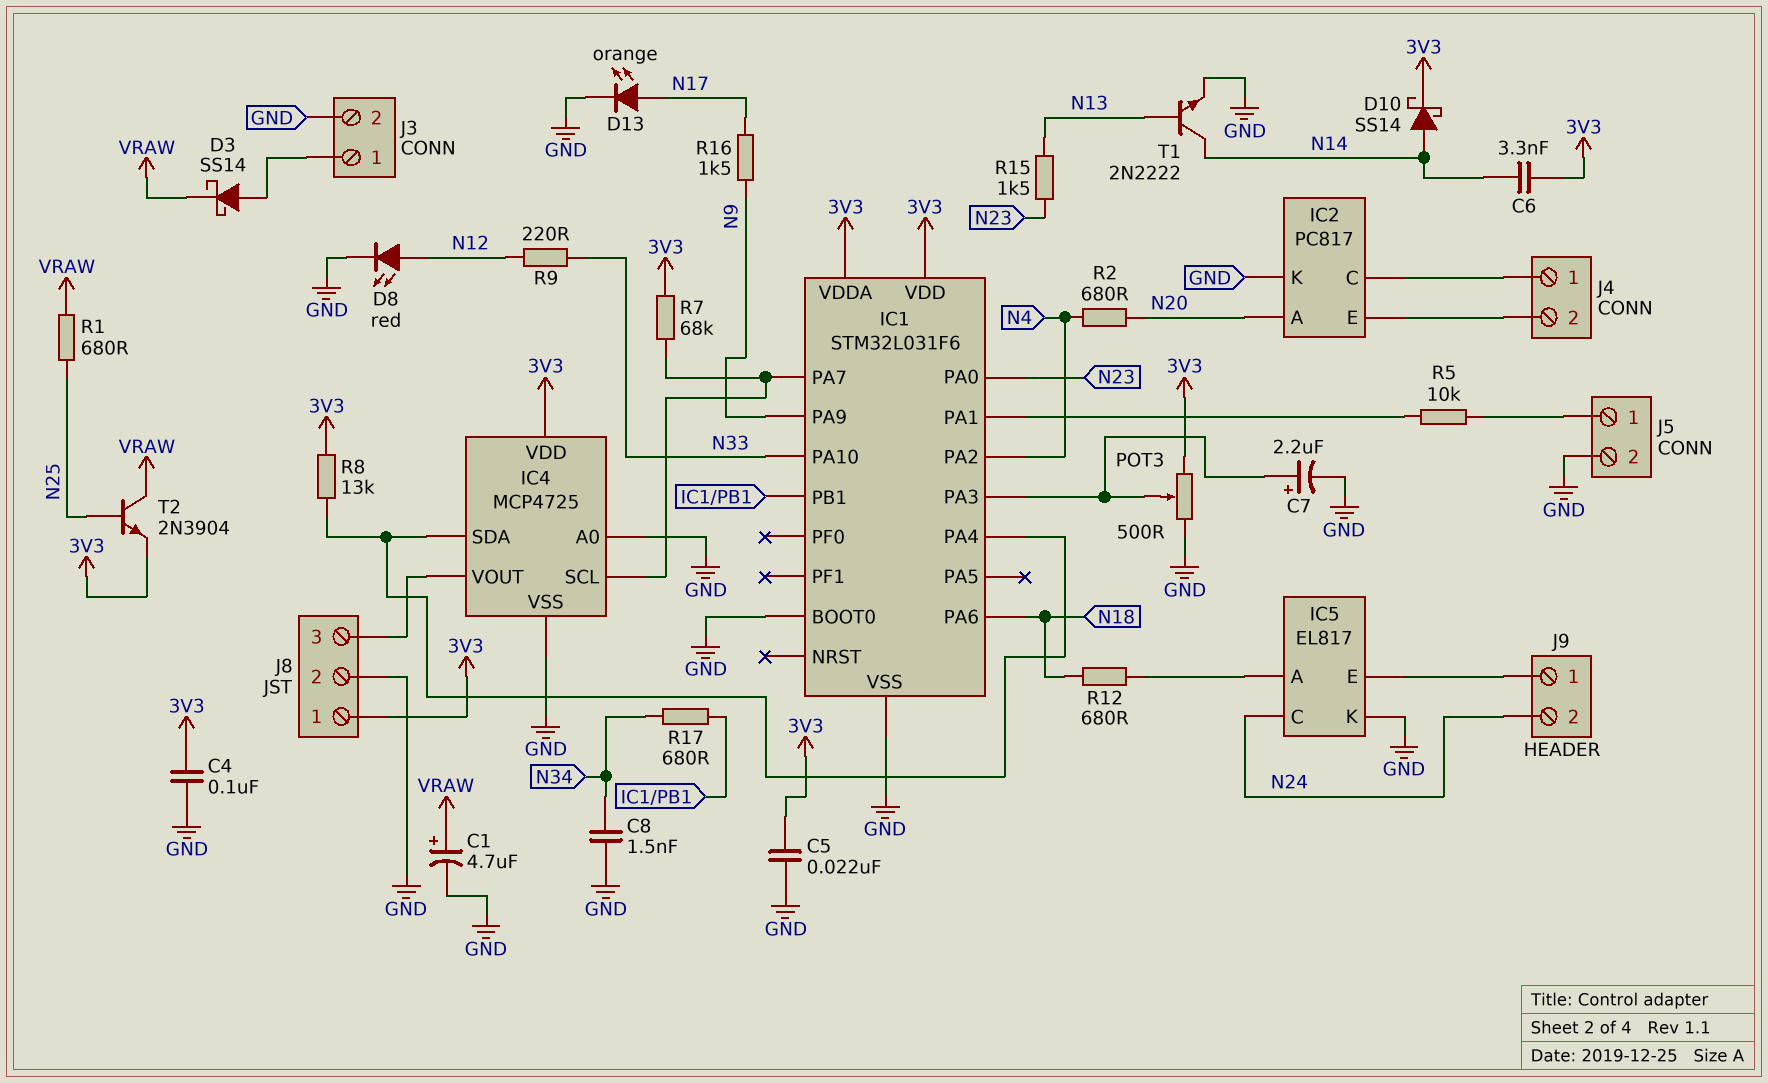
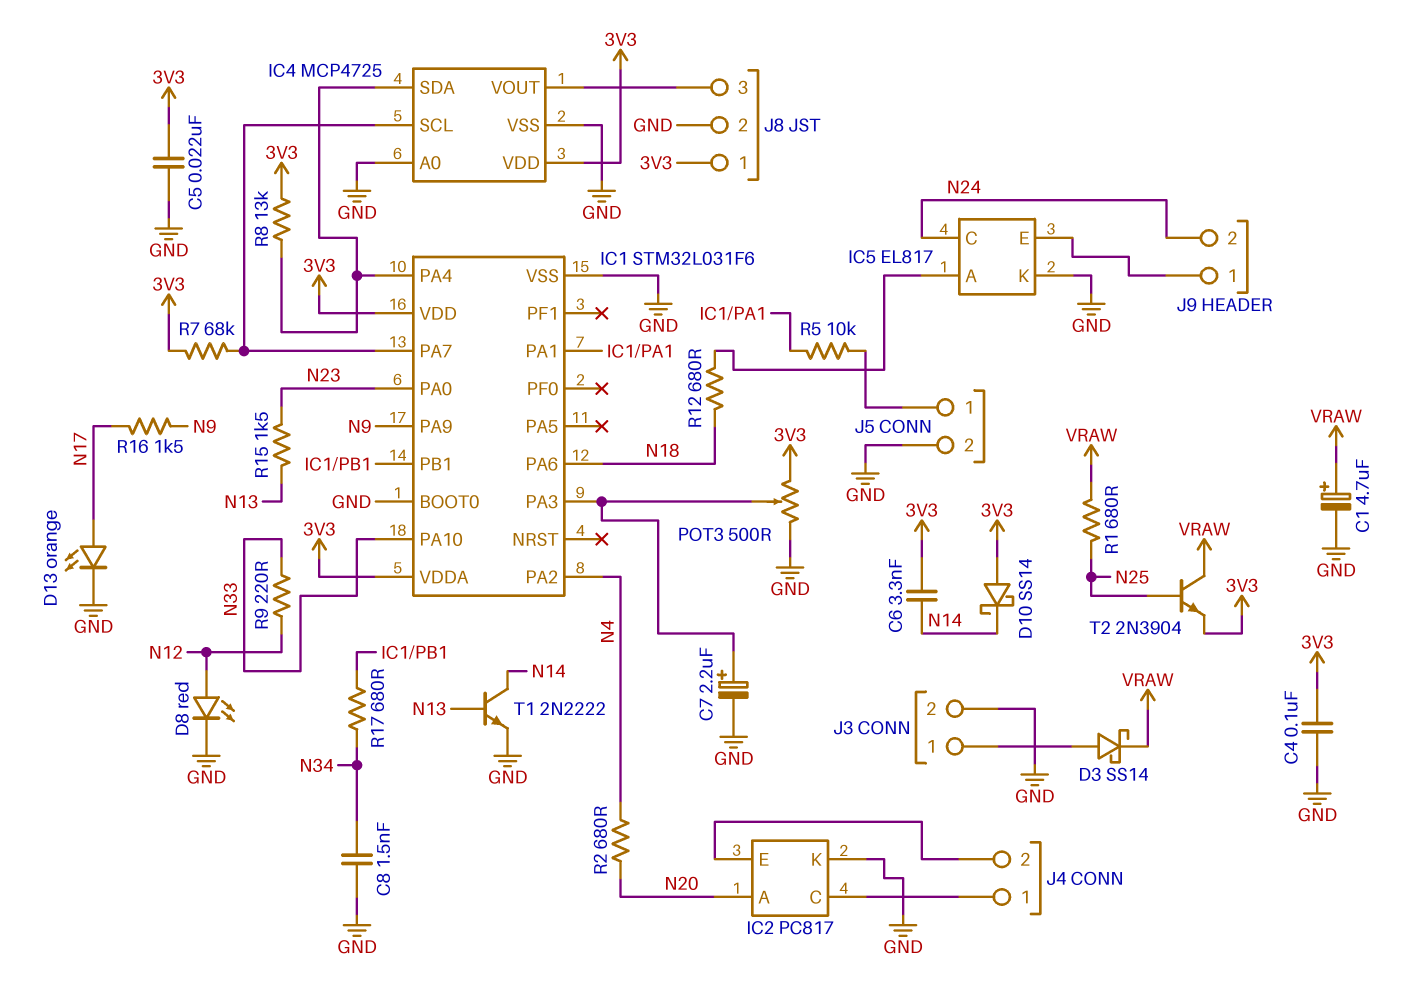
D10: schottky SS14 (A N14, K 3V3) -> schottky SS14 (A 3V3, K N14)

